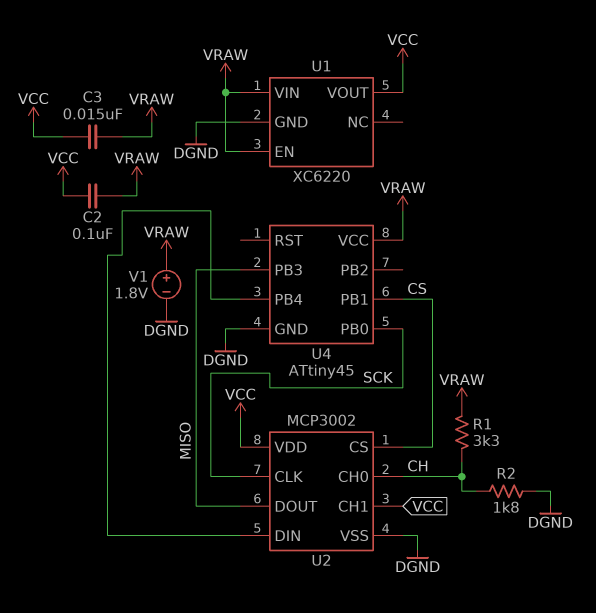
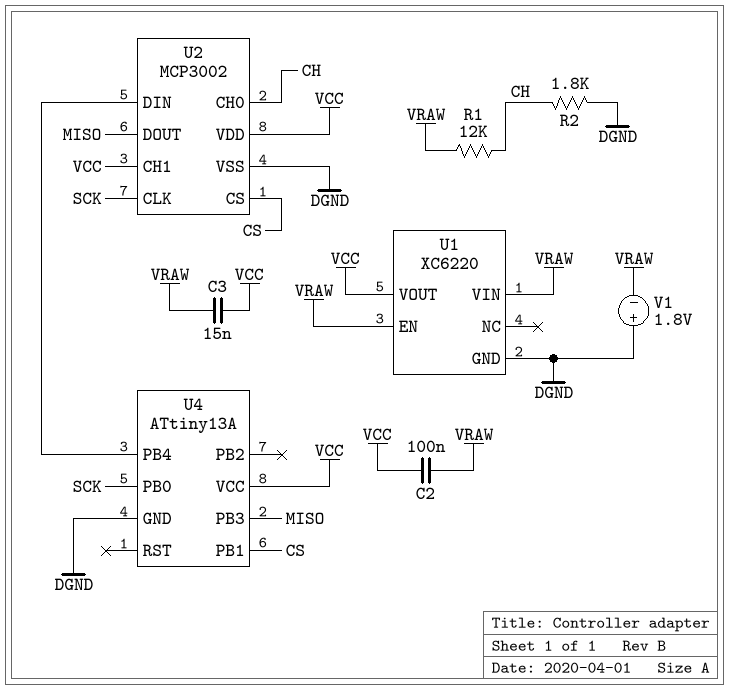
R1: 3.3k (CH, VRAW) -> 12k (CH, VRAW)
U4: ATtiny45 -> ATtiny13A
U4 pin VCC: VRAW -> VCC
V1: 1.8V (plus VRAW, minus DGND) -> 1.8V (plus DGND, minus VRAW)

